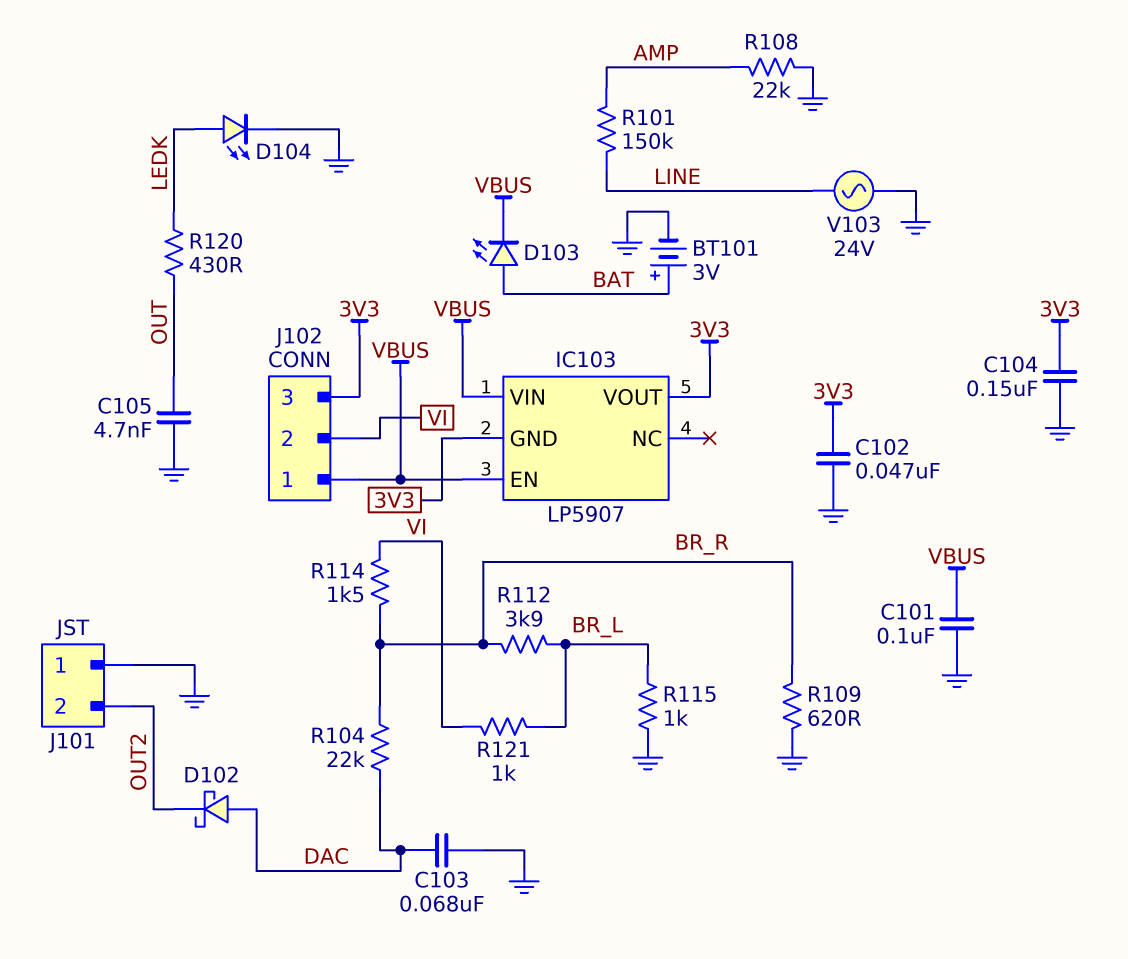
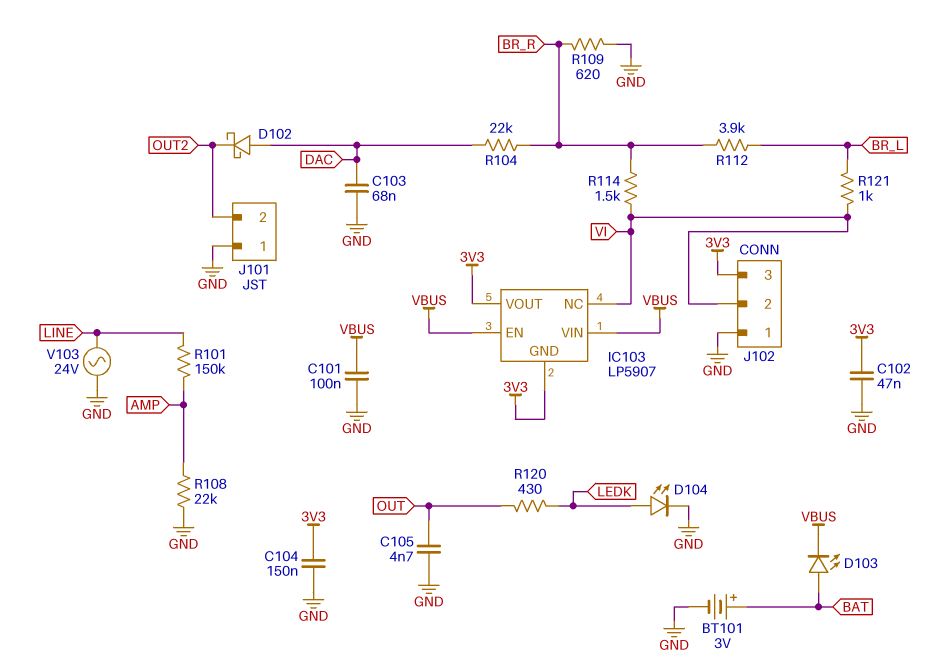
IC103 pin NC: none -> VI
J102 pin 1: VBUS -> GND
R115: 1k (BR_L, GND) -> none

